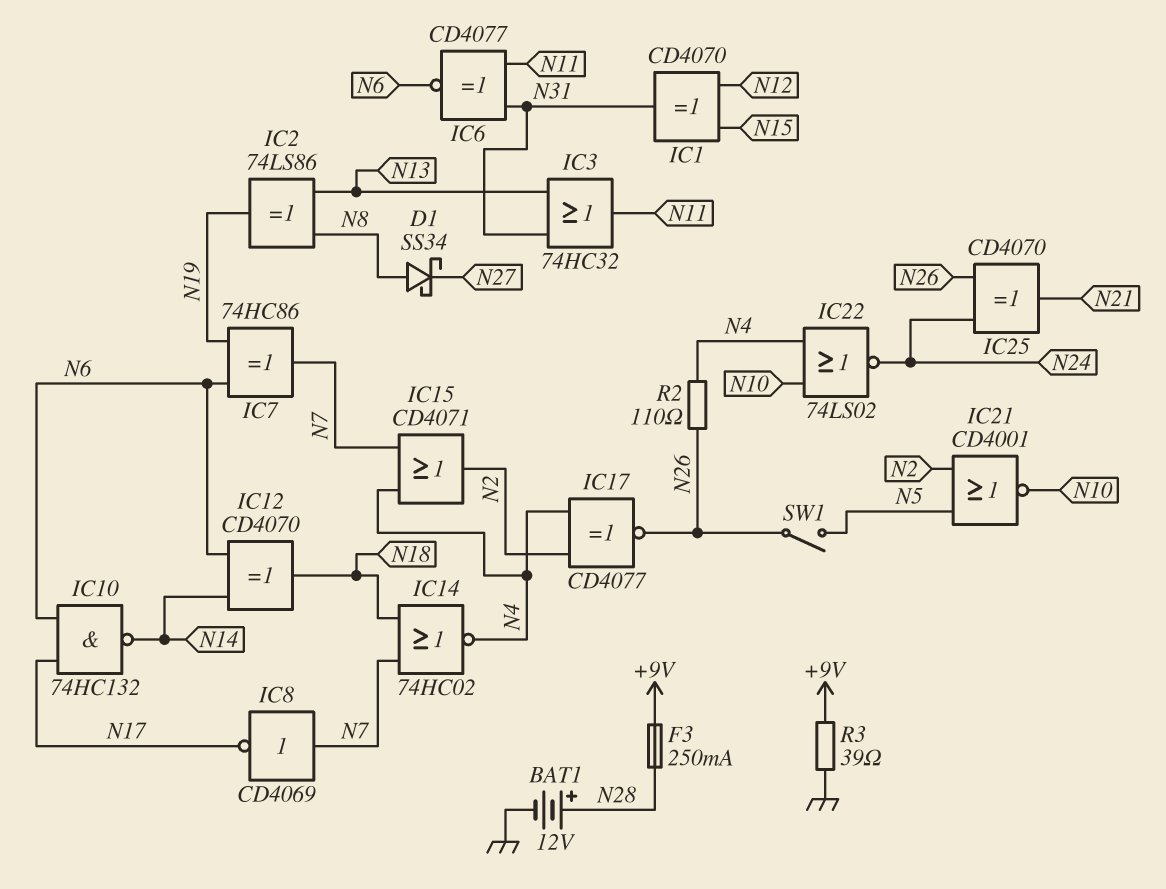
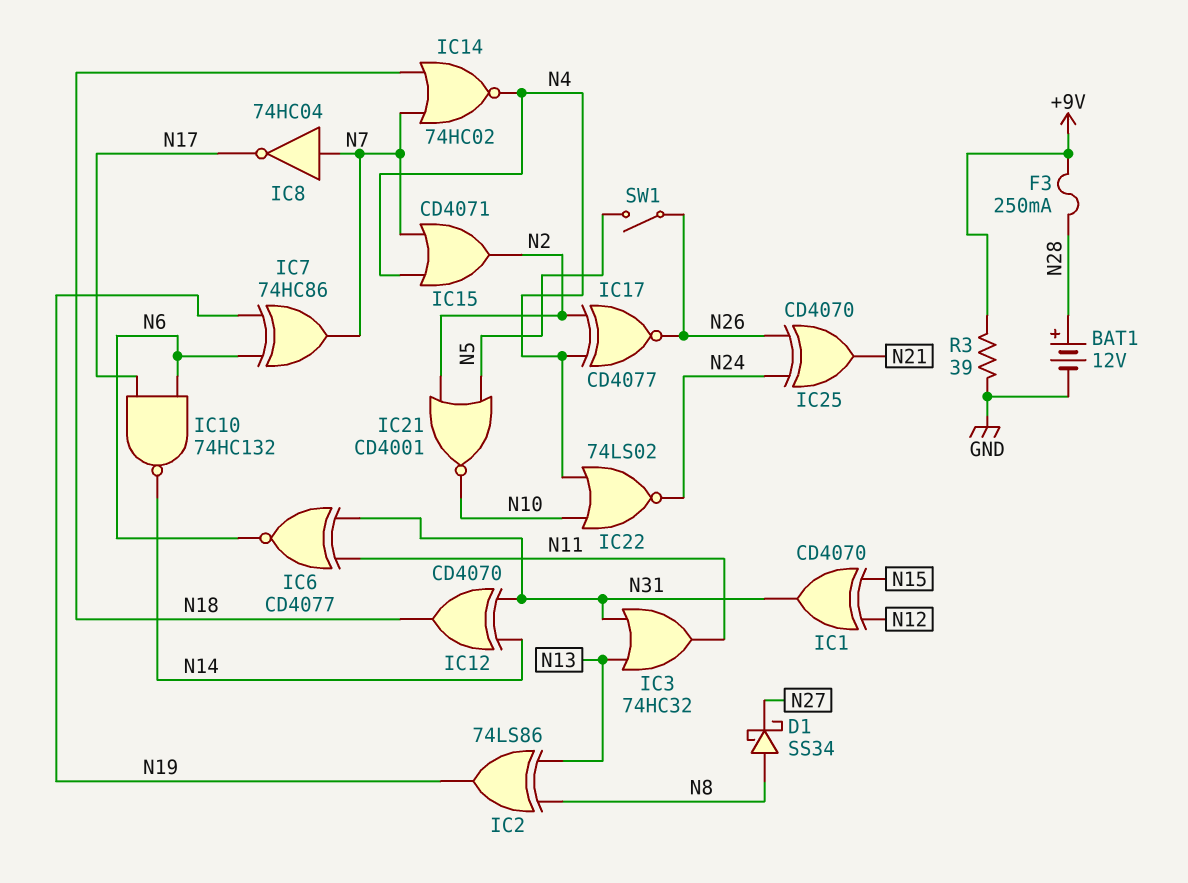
IC8: NOT CD4069 (in N7, out N17) -> NOT 74HC04 (in N7, out N17)
IC12: XOR CD4070 (in N6, in N14, out N18) -> XOR CD4070 (in N14, in N31, out N18)
R2: 110 (N4, N26) -> none

